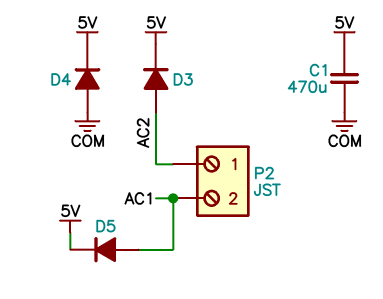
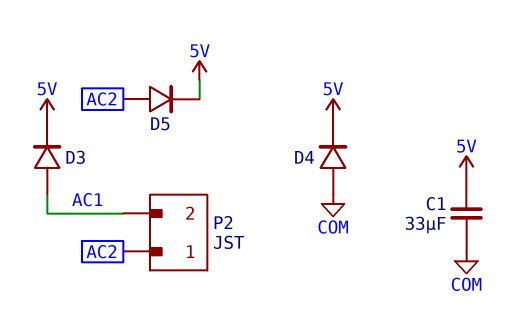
C1: 470uF (5V, COM) -> 33uF (5V, COM)
D3: diode (A AC2, K 5V) -> diode (A AC1, K 5V)
D5: diode (A AC1, K 5V) -> diode (A AC2, K 5V)

